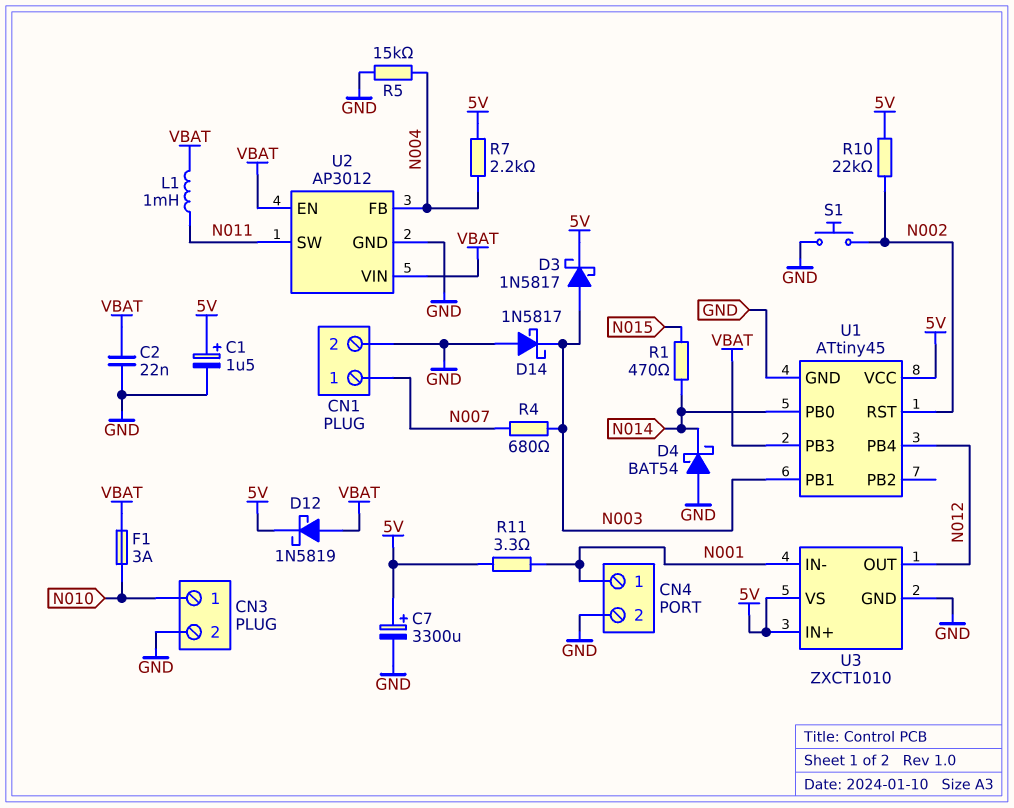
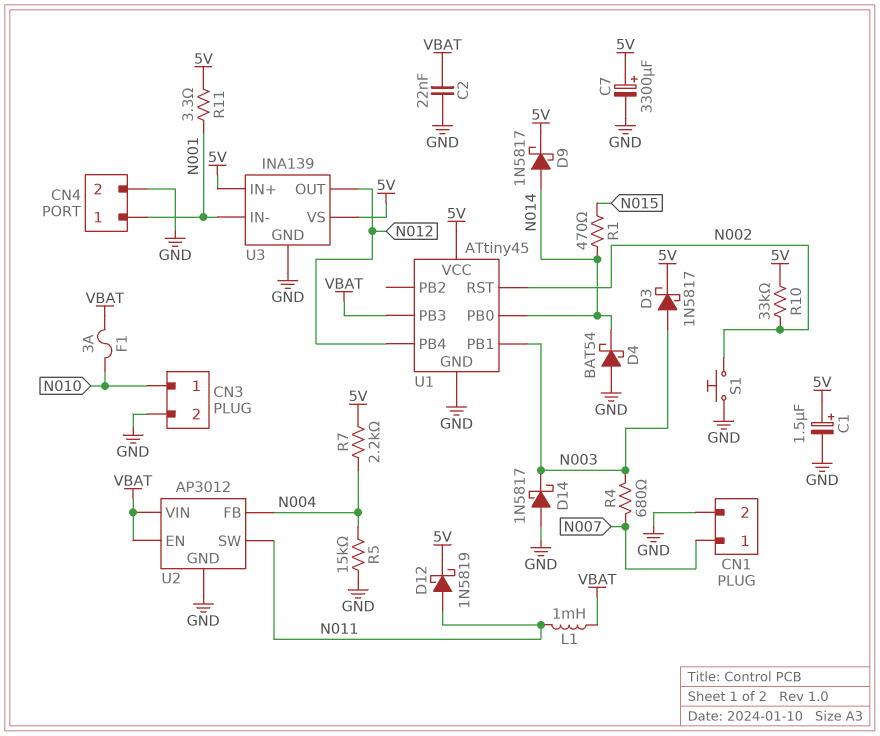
D9: none -> schottky 1N5817 (A N014, K 5V)
D12: schottky 1N5819 (A VBAT, K 5V) -> schottky 1N5819 (A N011, K 5V)
R10: 22k (5V, N002) -> 33k (5V, N002)
U3: ZXCT1010 -> INA139

